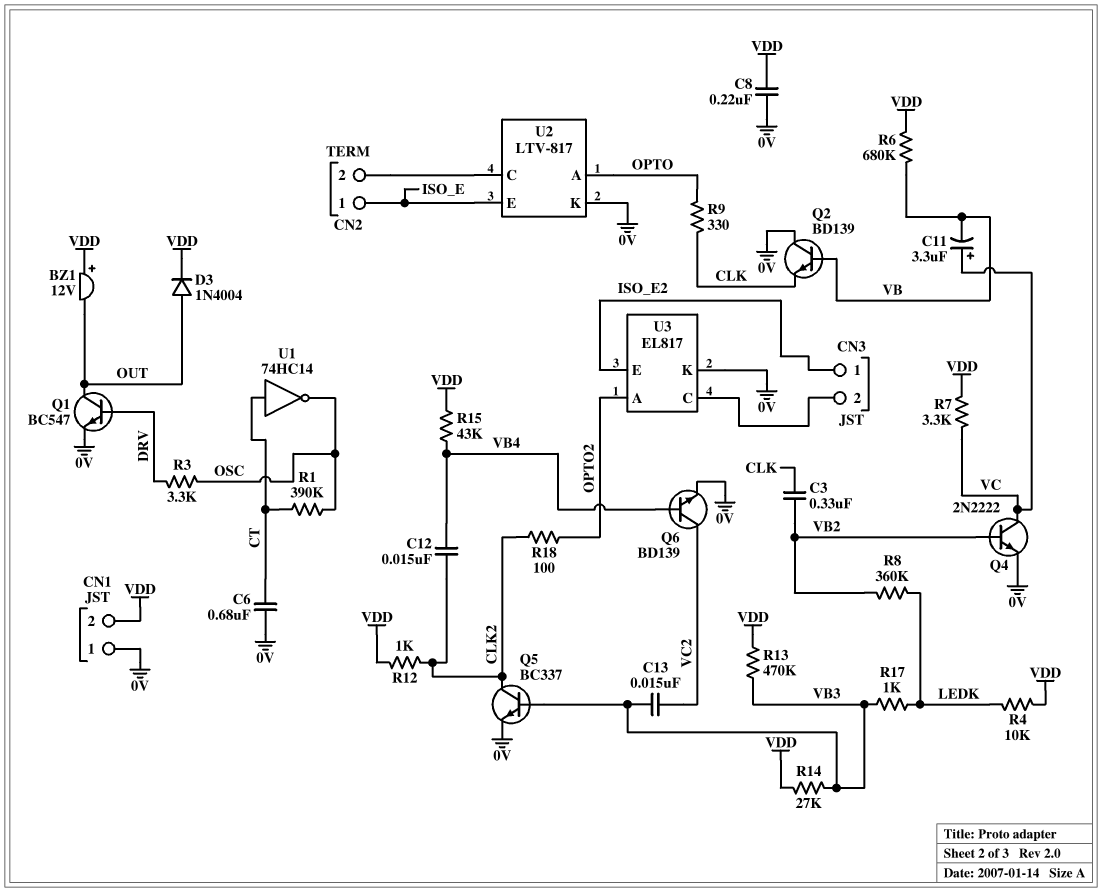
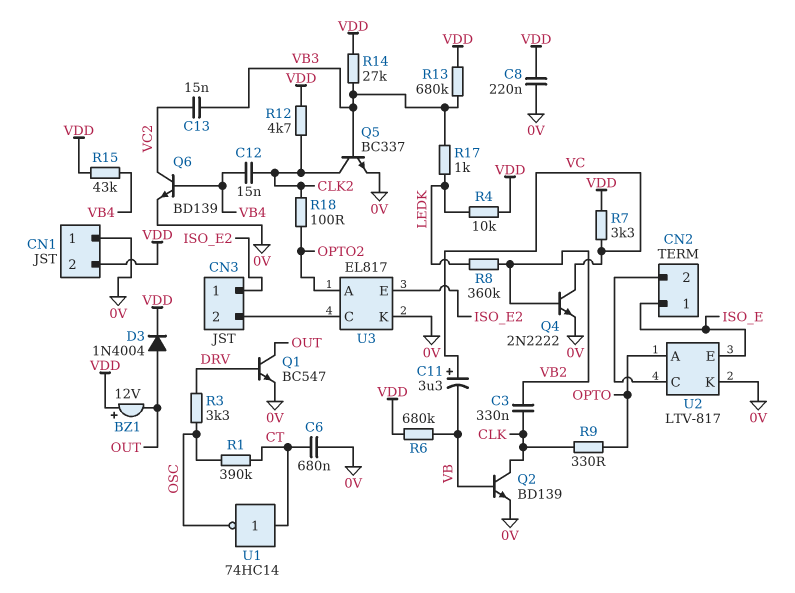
Q2: NPN BD139 (B VB, C 0V, E CLK) -> NPN BD139 (B VB, C CLK, E 0V)
R12: 1k (CLK2, VDD) -> 4.7k (CLK2, VDD)
R13: 470k (VB3, VDD) -> 680k (VB3, VDD)

